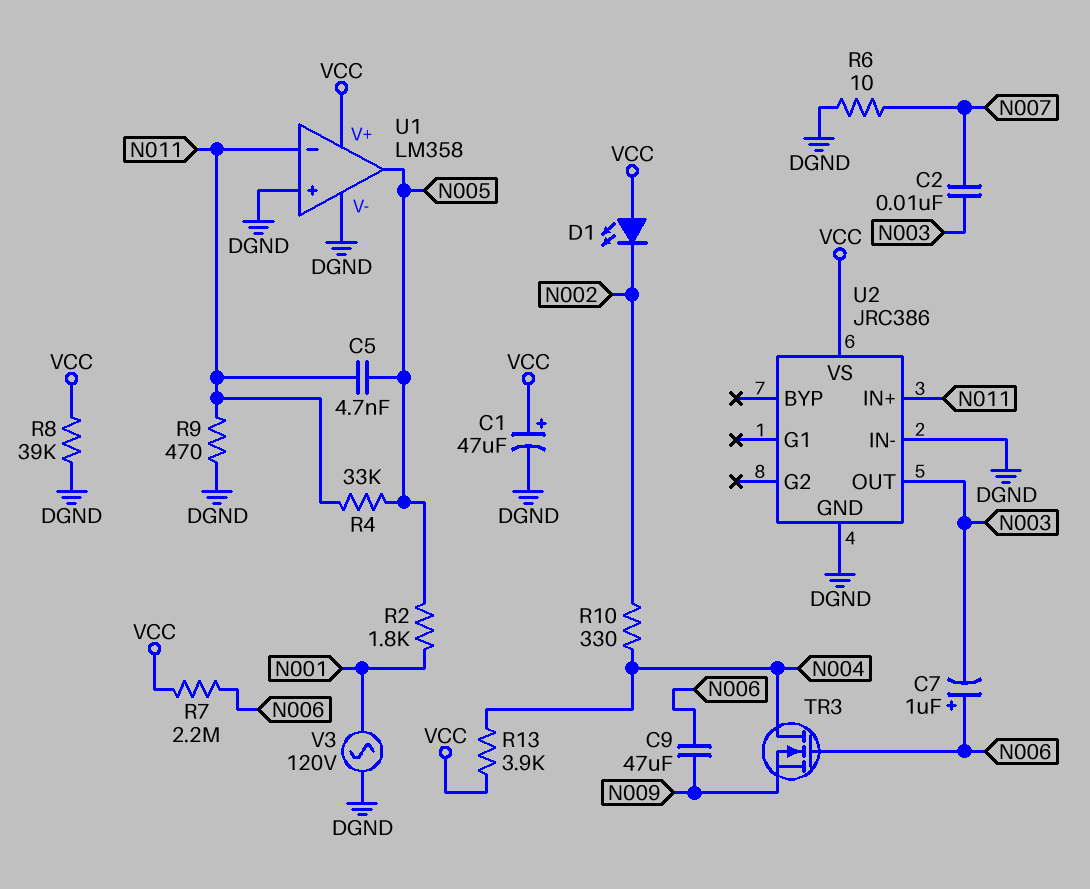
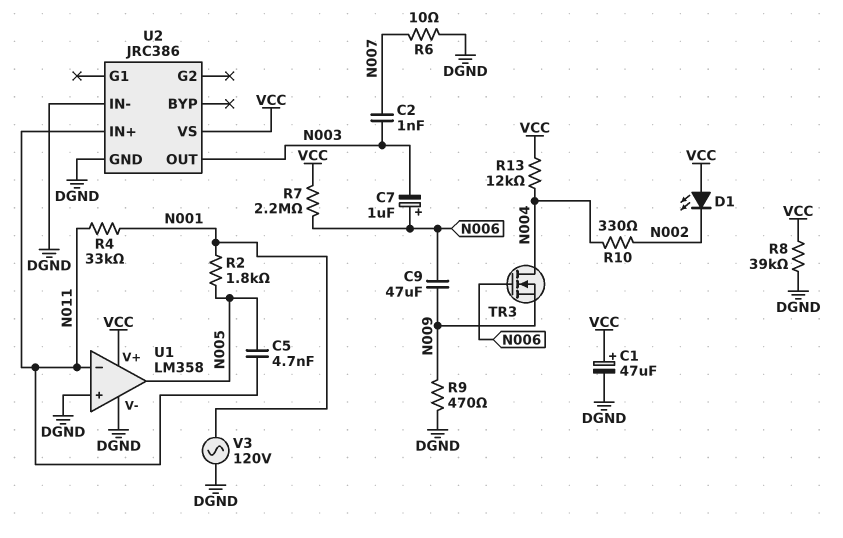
C2: 10nF (N003, N007) -> 1nF (N003, N007)
R4: 33k (N005, N011) -> 33k (N001, N011)
R9: 470 (DGND, N011) -> 470 (DGND, N009)
R13: 3.9k (N004, VCC) -> 12k (N004, VCC)

